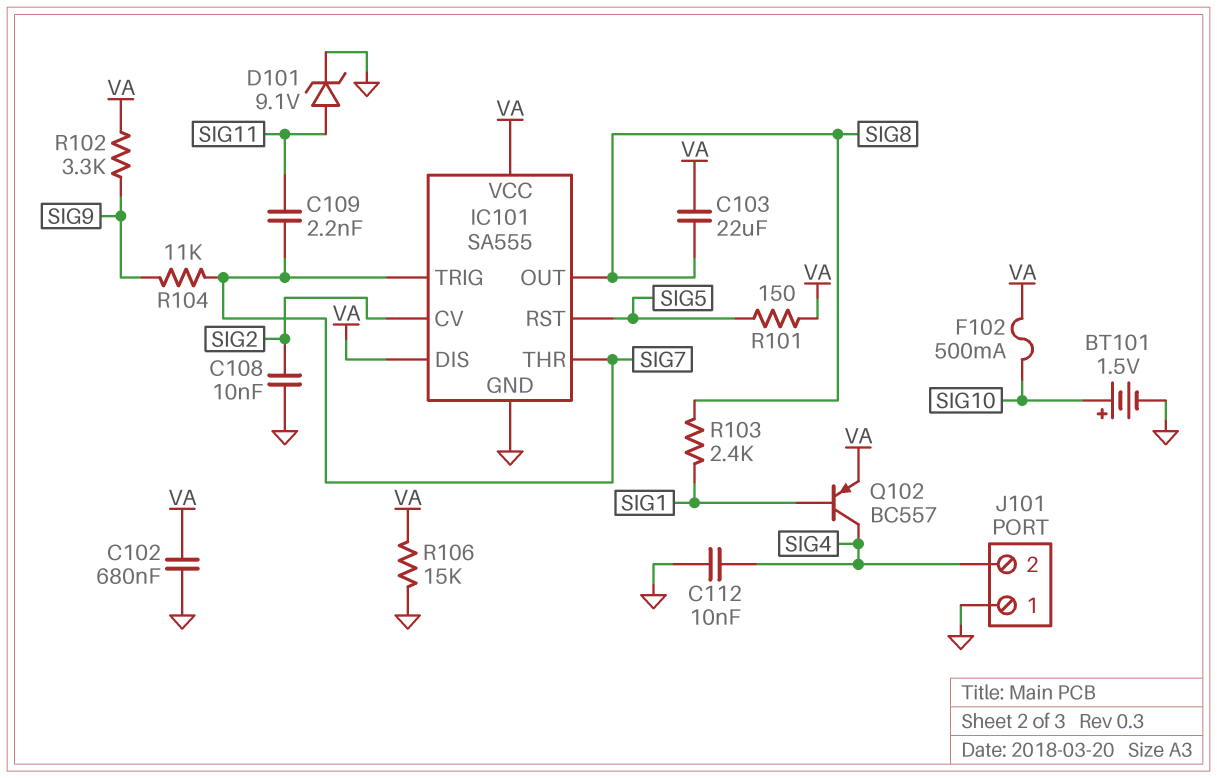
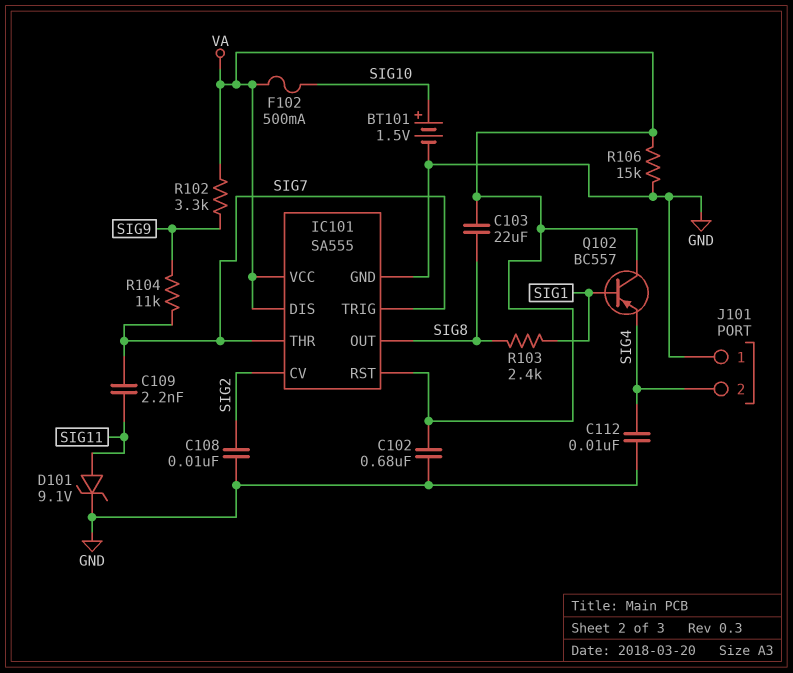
IC101 pin RST: SIG5 -> VA
Q102: PNP BC557 (B SIG1, C SIG4, E VA) -> PNP BC557 (B SIG1, C VA, E SIG4)
R101: 150 (SIG5, VA) -> none

